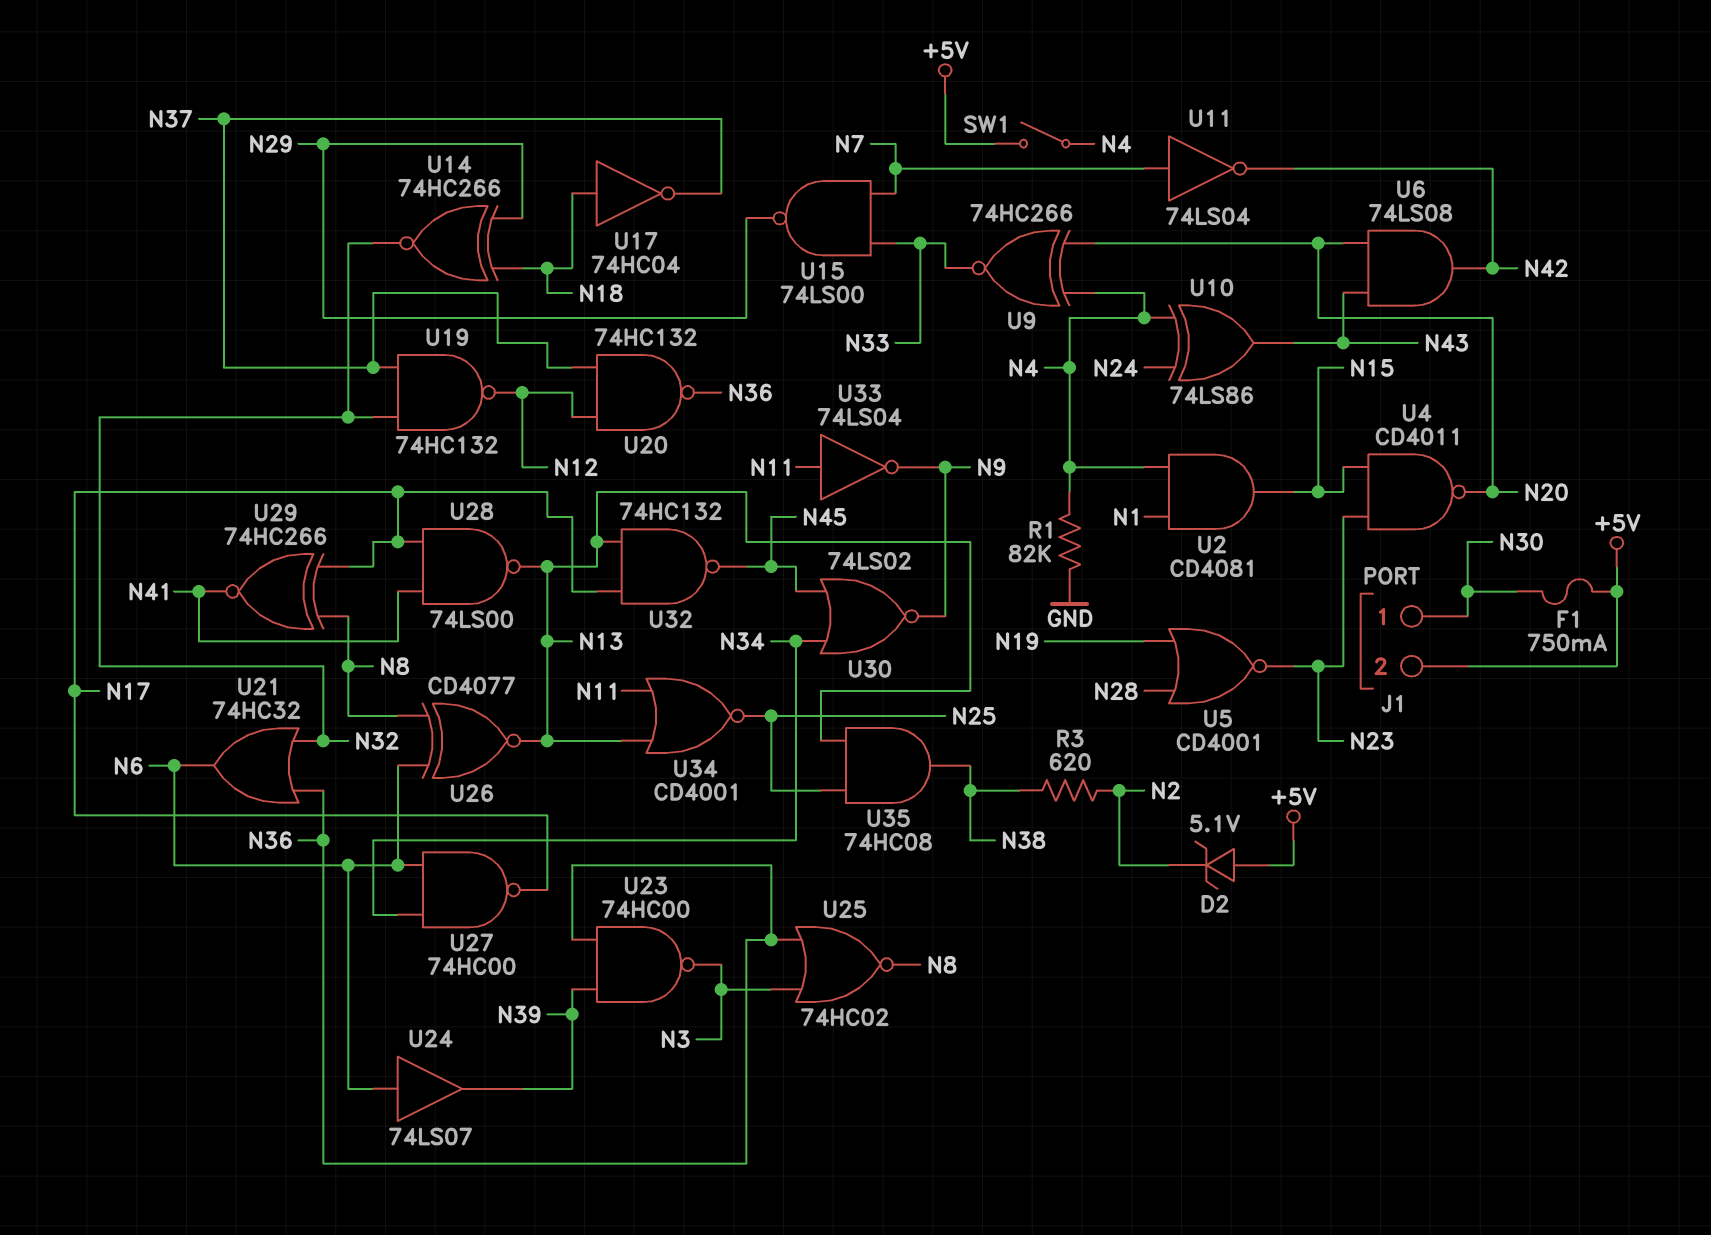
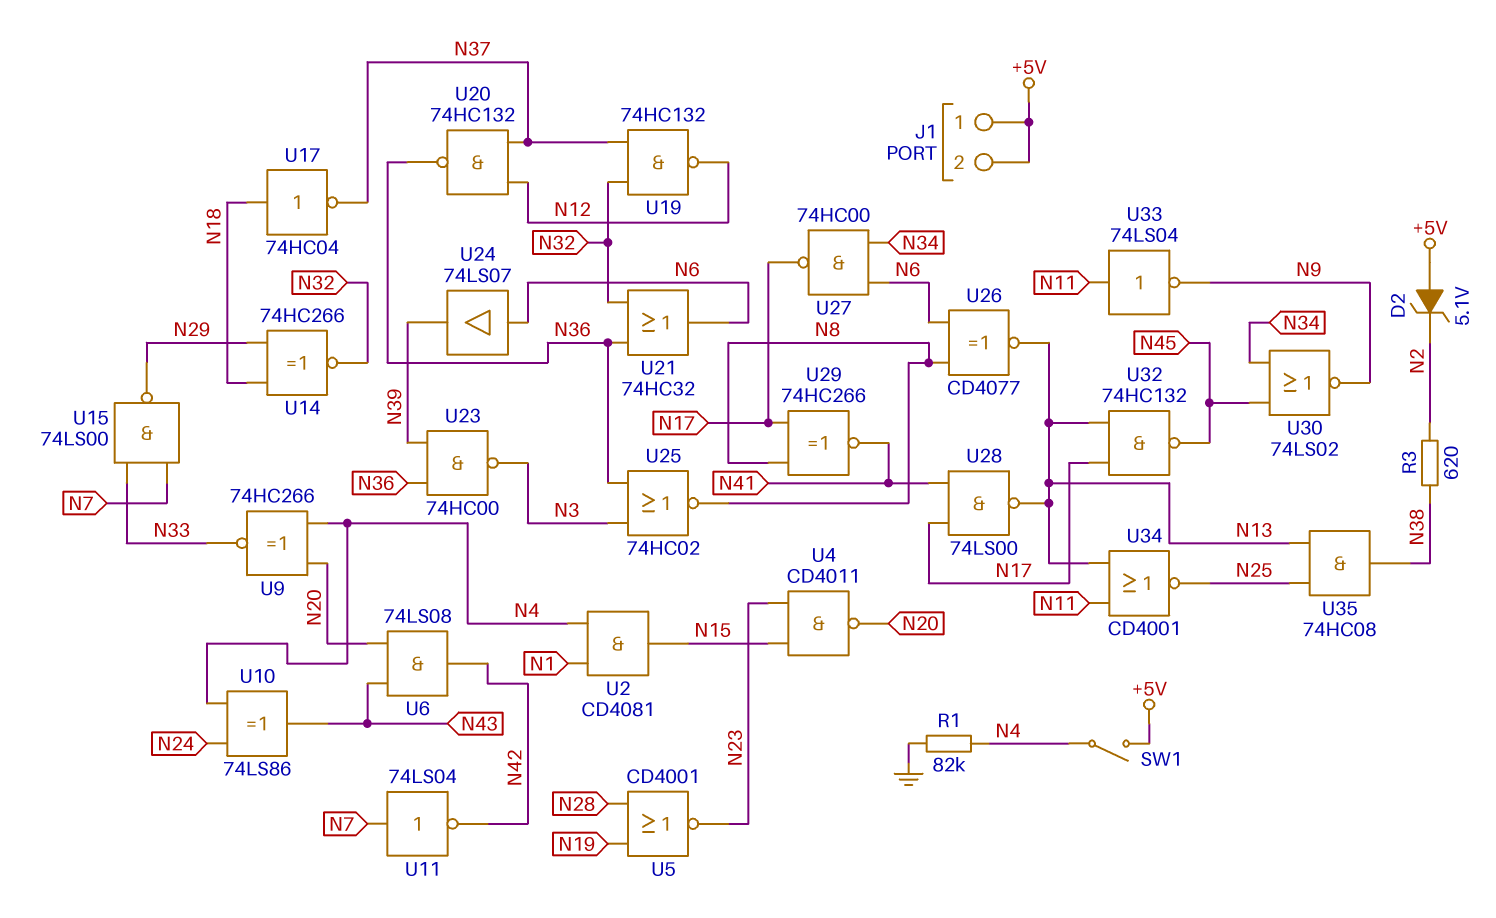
F1: 750mA (+5V, N30) -> none
J1 pin 1: N30 -> +5V

